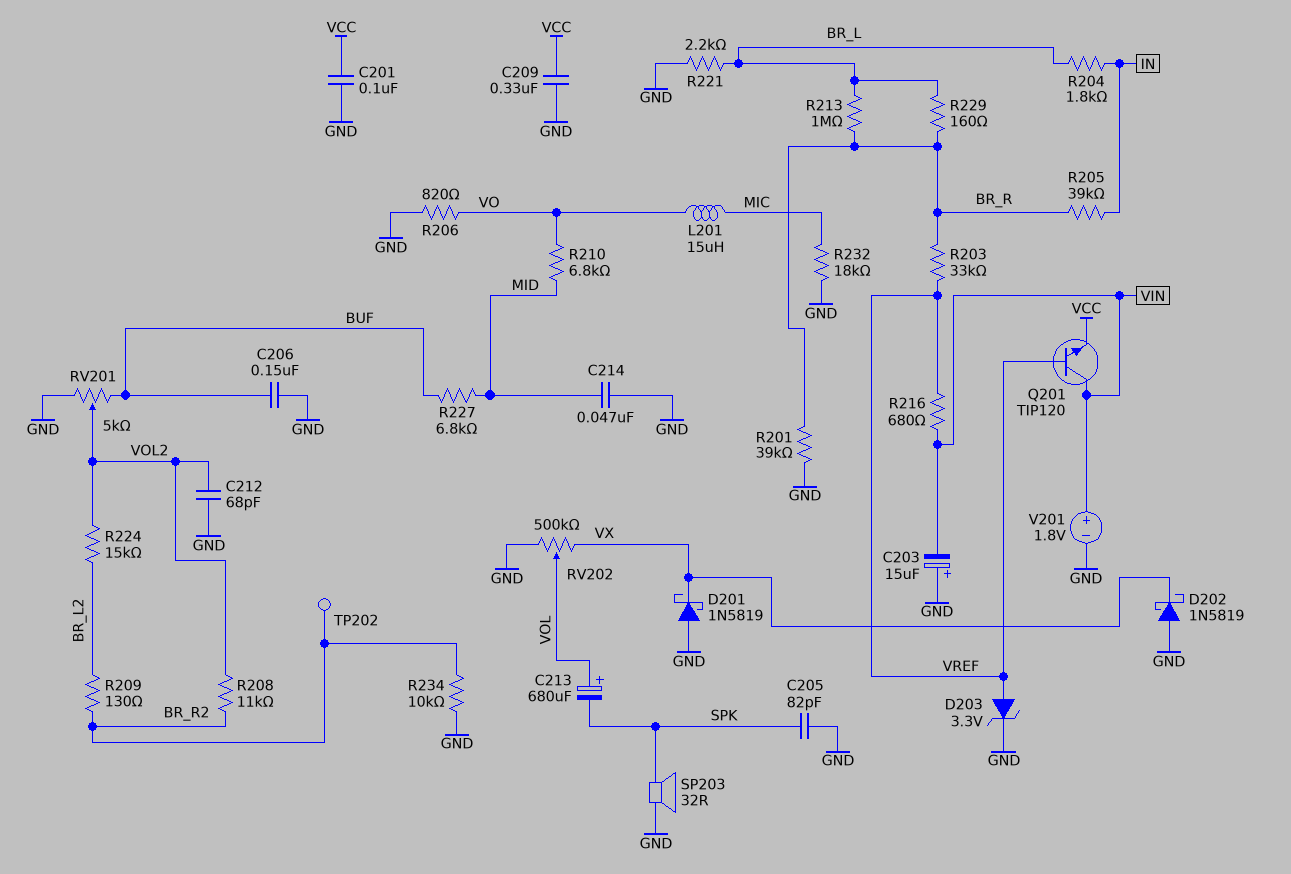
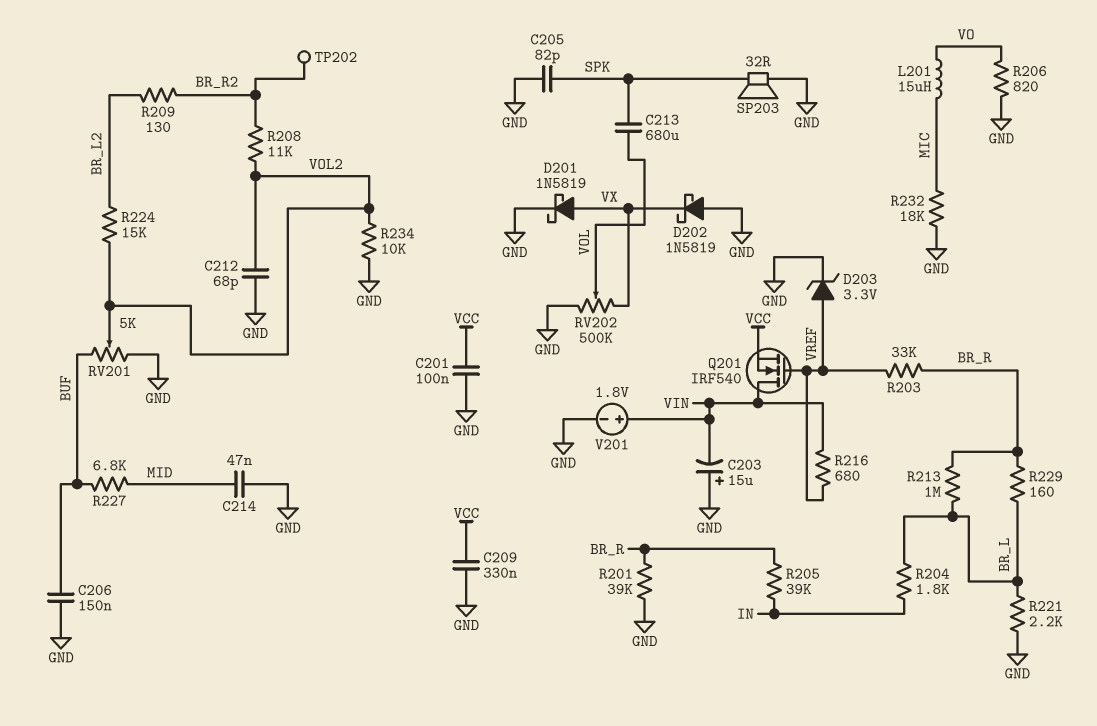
C213: 680uF (plus VOL, minus SPK) -> 680uF (SPK, VOL)
D201: schottky 1N5819 (A GND, K VX) -> schottky 1N5819 (A VX, K GND)
Q201: NPN TIP120 (B VREF, C VIN, E VCC) -> NMOS IRF540 (G VREF, D VIN, S VCC)
R210: 6.8k (MID, VO) -> none
R234: 10k (BR_R2, GND) -> 10k (GND, VOL2)

